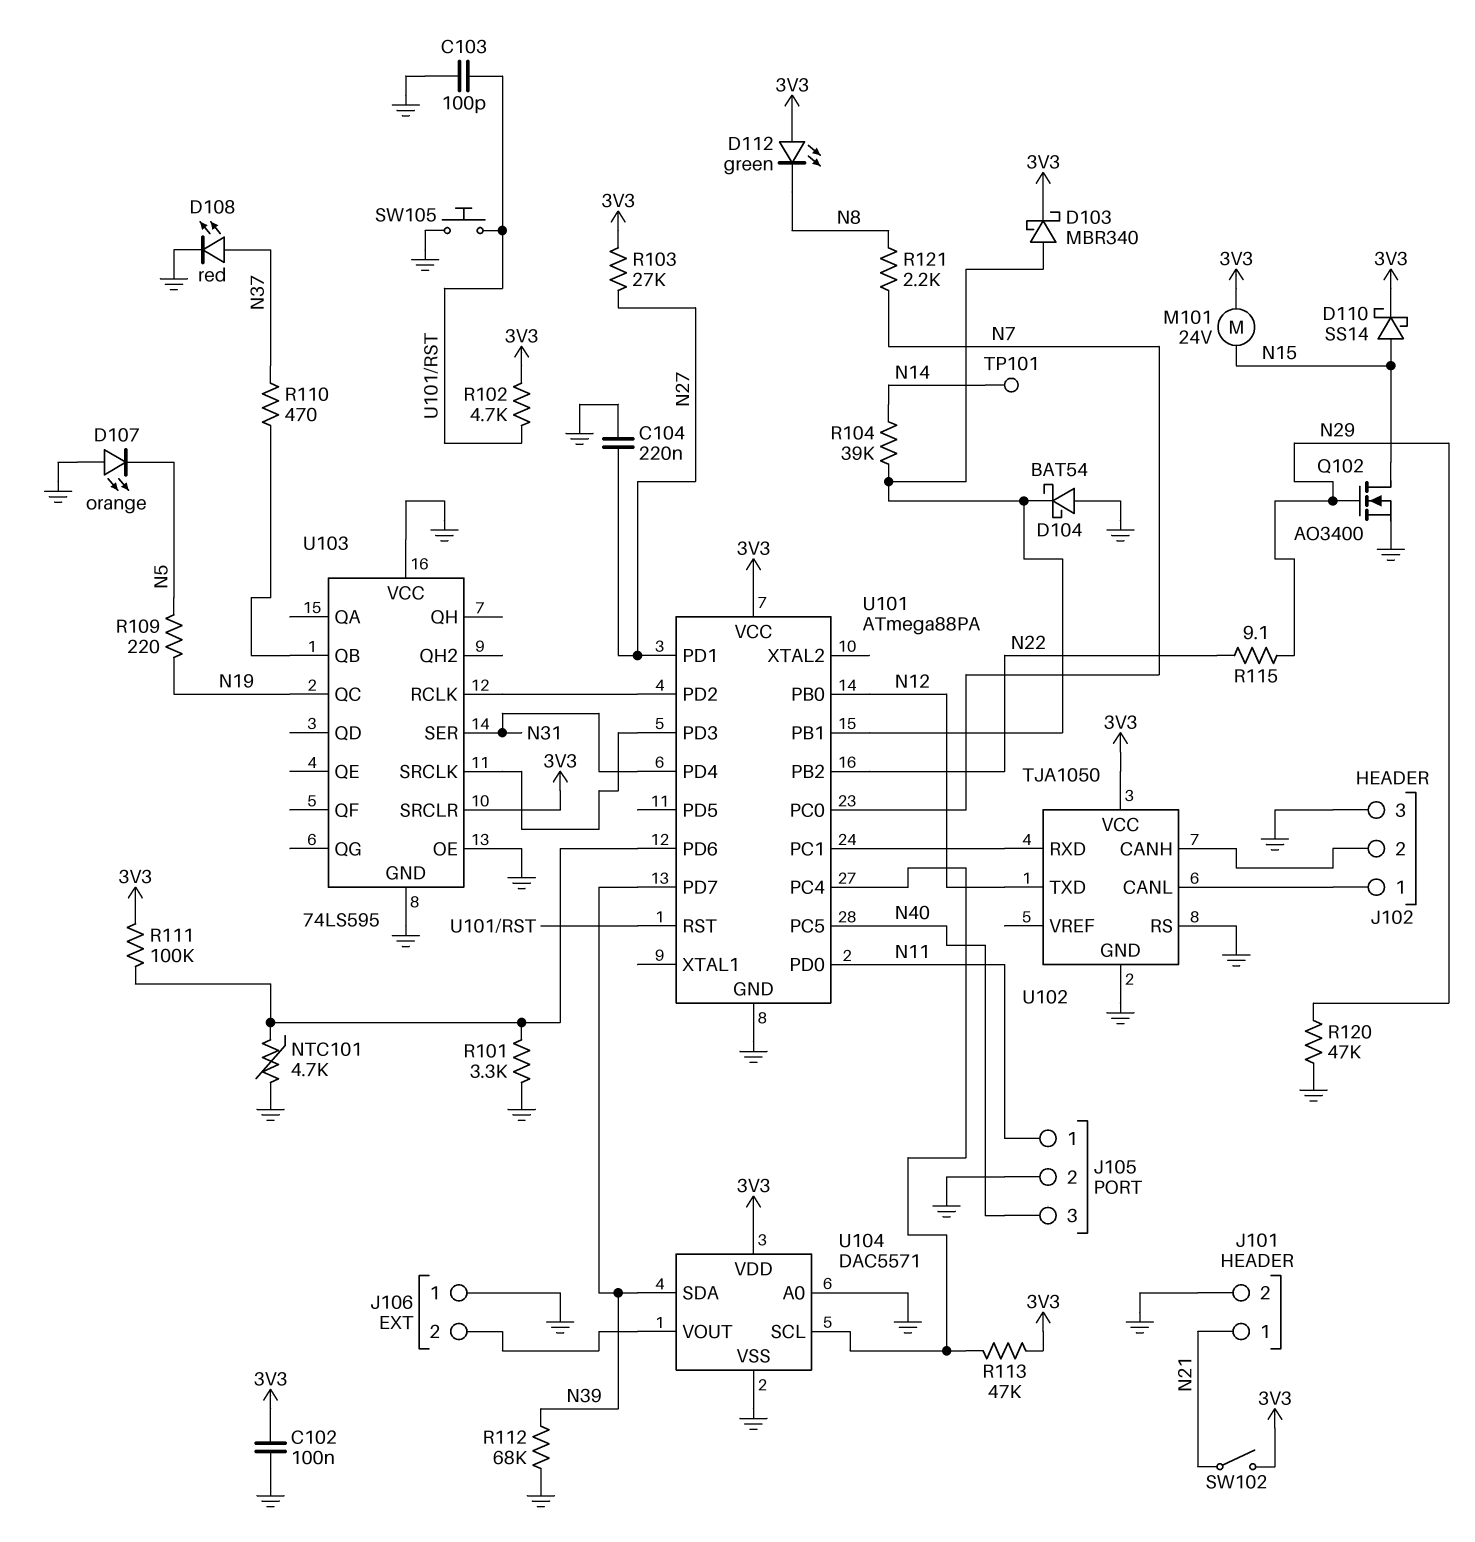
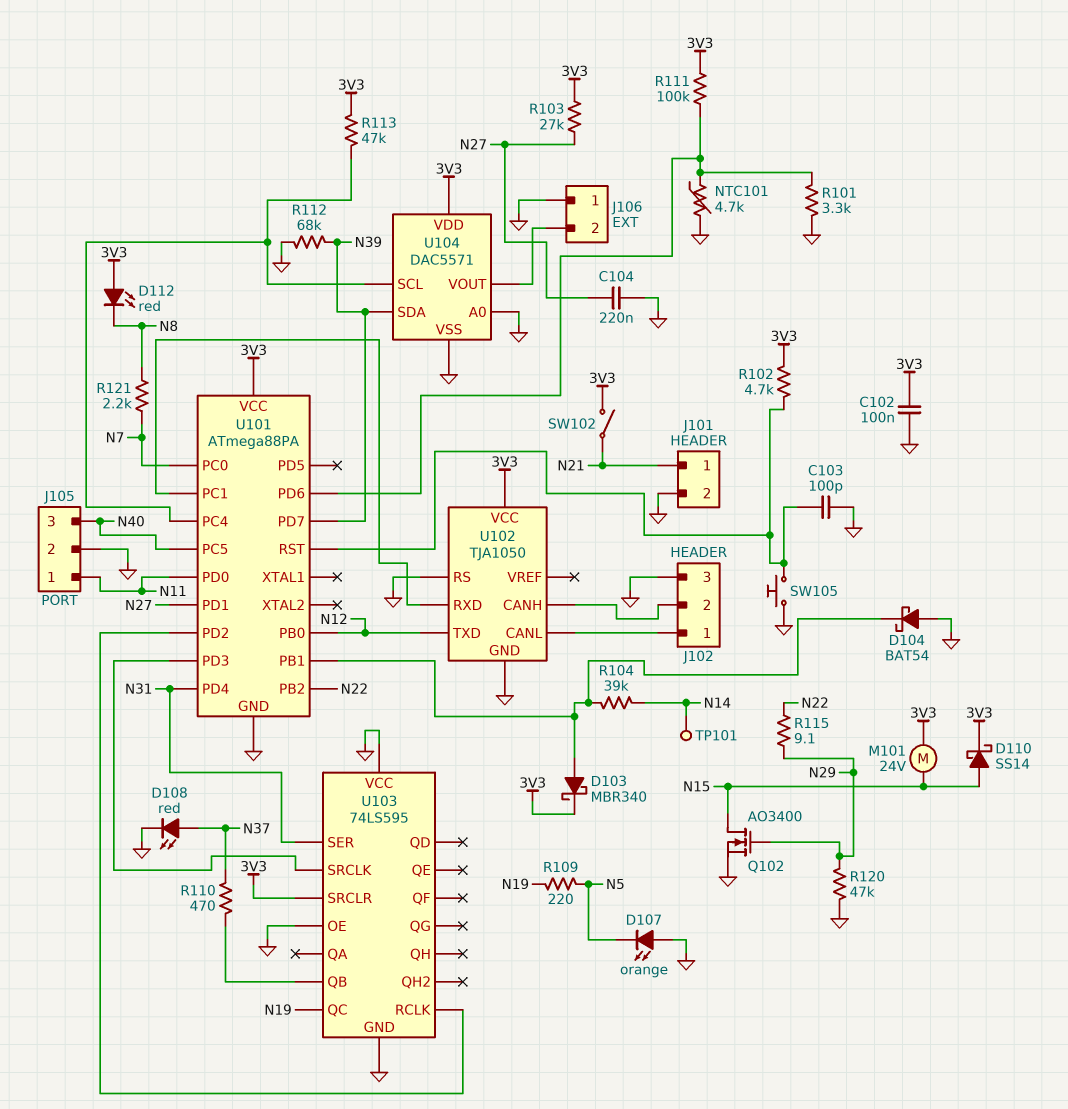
D112: LED green (A 3V3, K N8) -> LED red (A 3V3, K N8)

